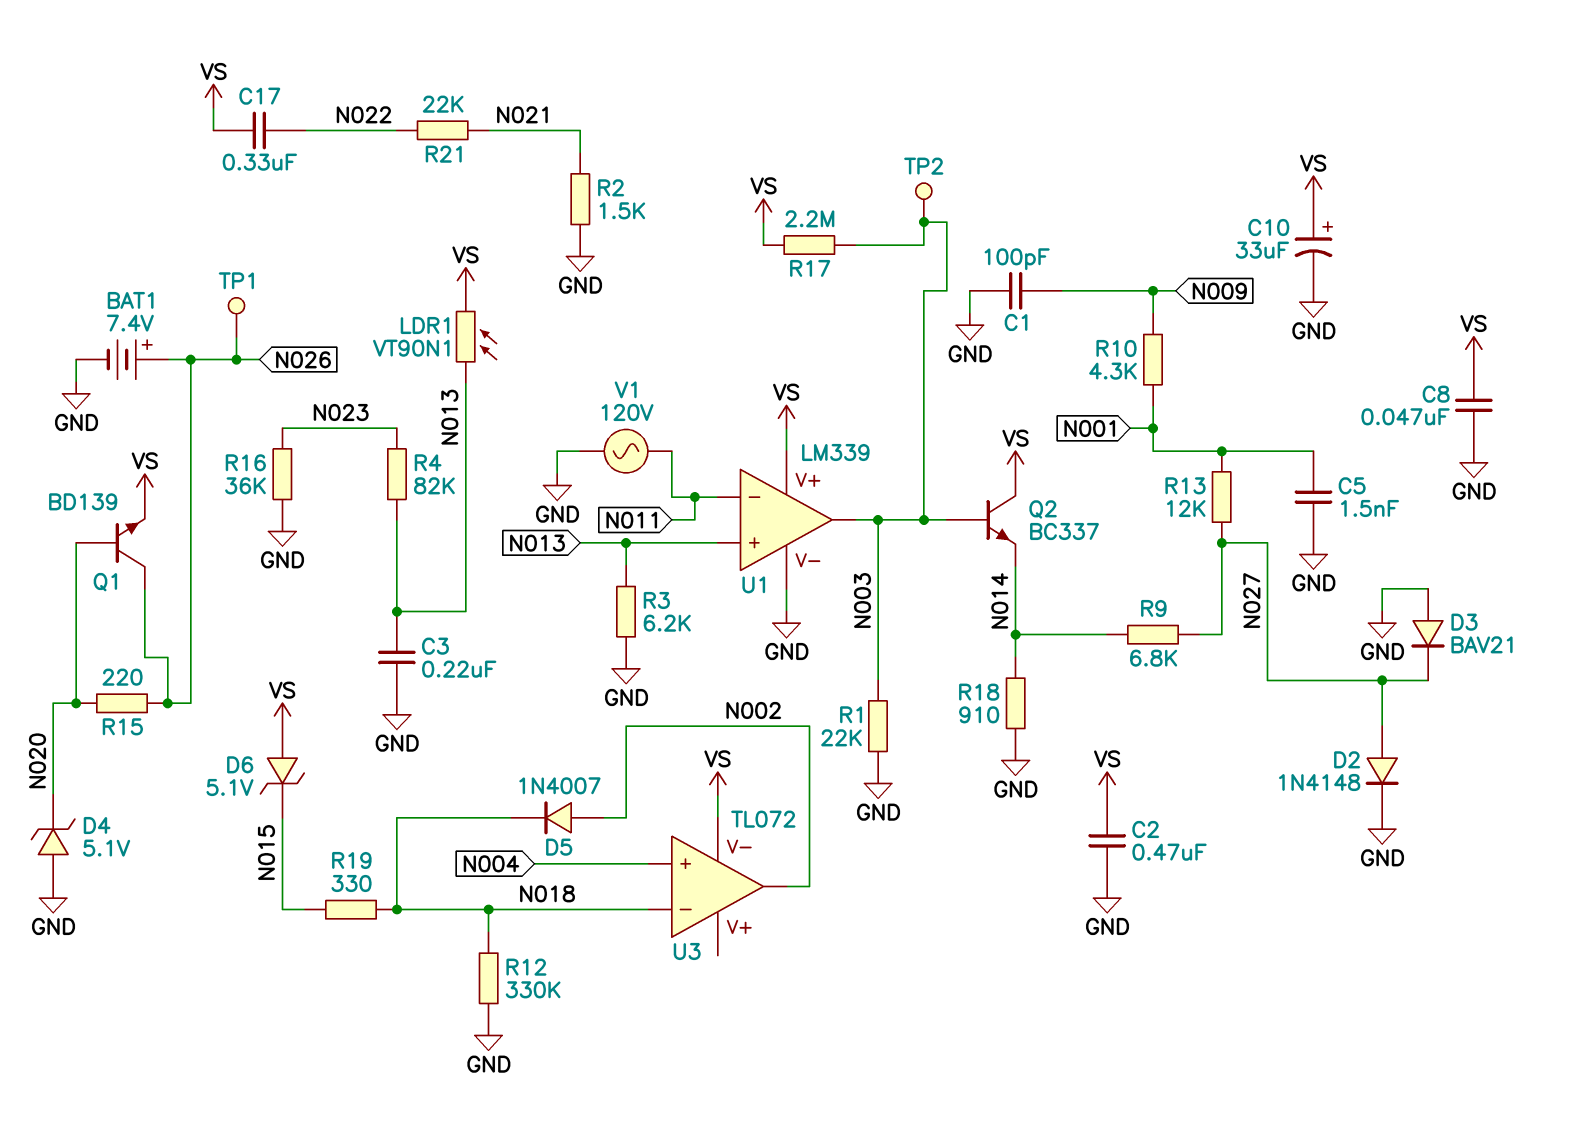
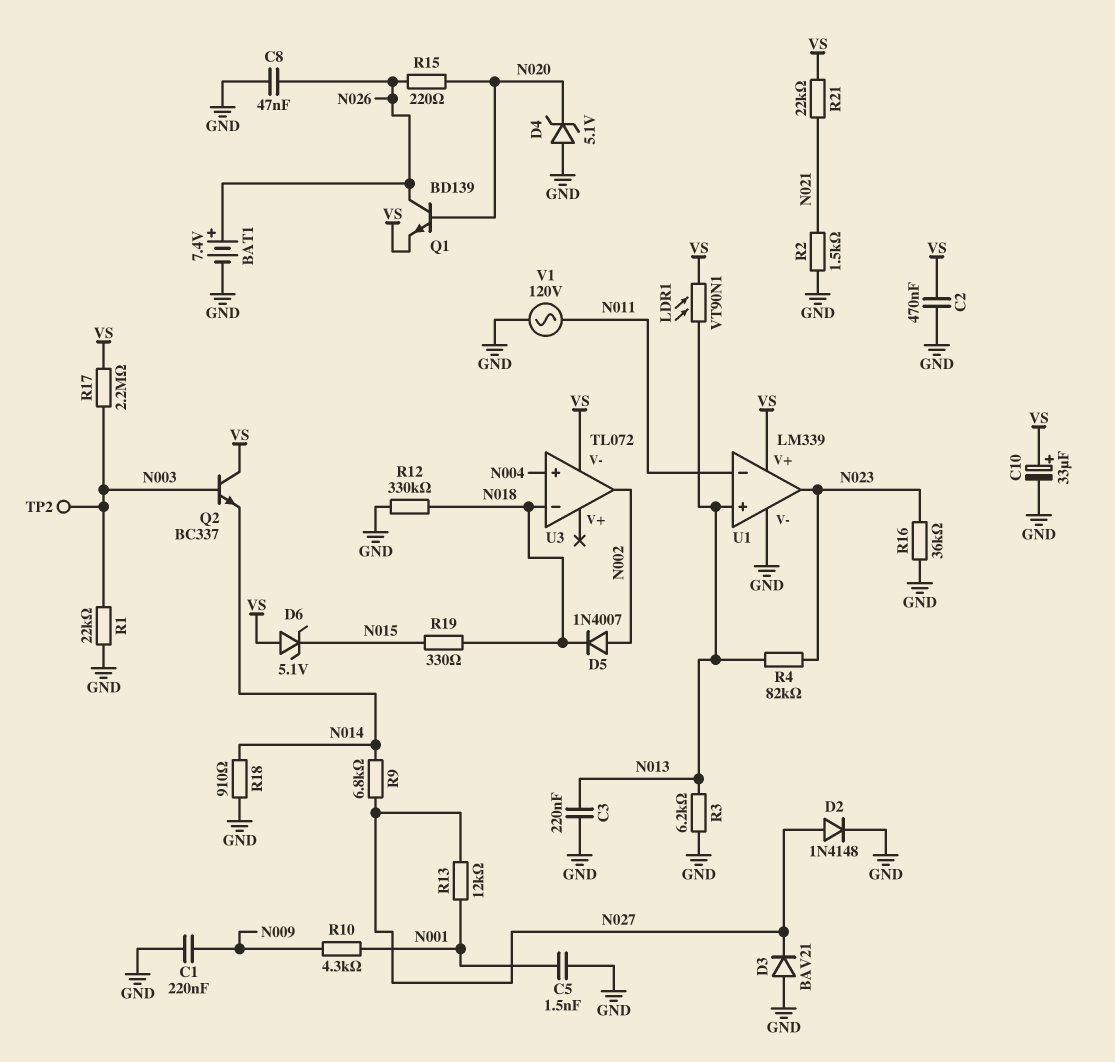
C1: 100pF (GND, N009) -> 220nF (GND, N009)
C8: 47nF (GND, VS) -> 47nF (GND, N026)
C17: 330nF (N022, VS) -> none
R21: 22k (N021, N022) -> 22k (N021, VS)
TP1: test point (N026) -> none
U1 pin out: N003 -> N023

